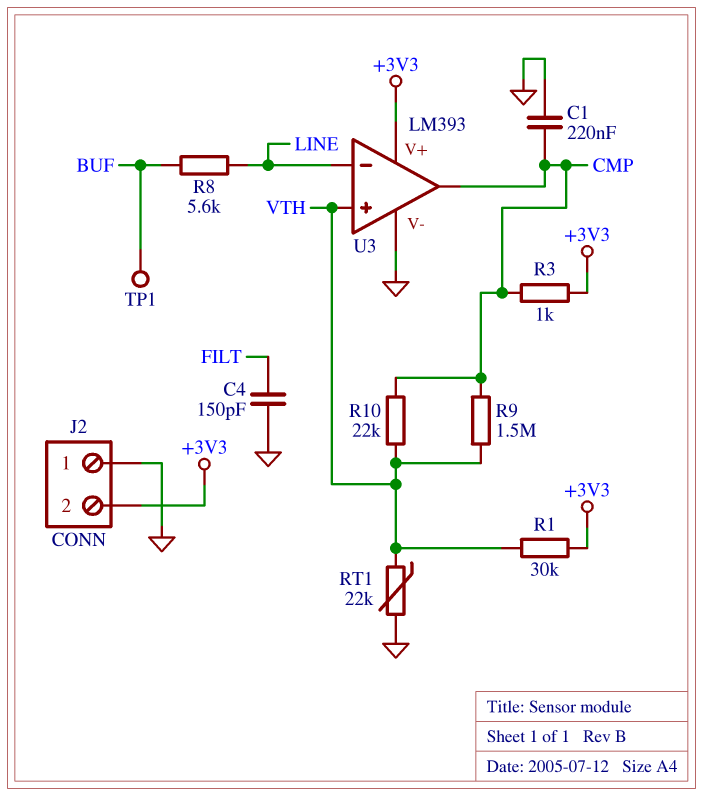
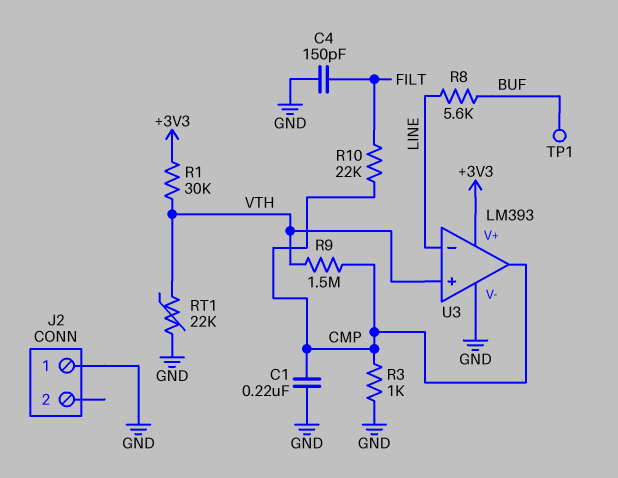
J2 pin 2: +3V3 -> none
R3: 1k (+3V3, CMP) -> 1k (CMP, GND)
R10: 22k (CMP, VTH) -> 22k (CMP, FILT)

